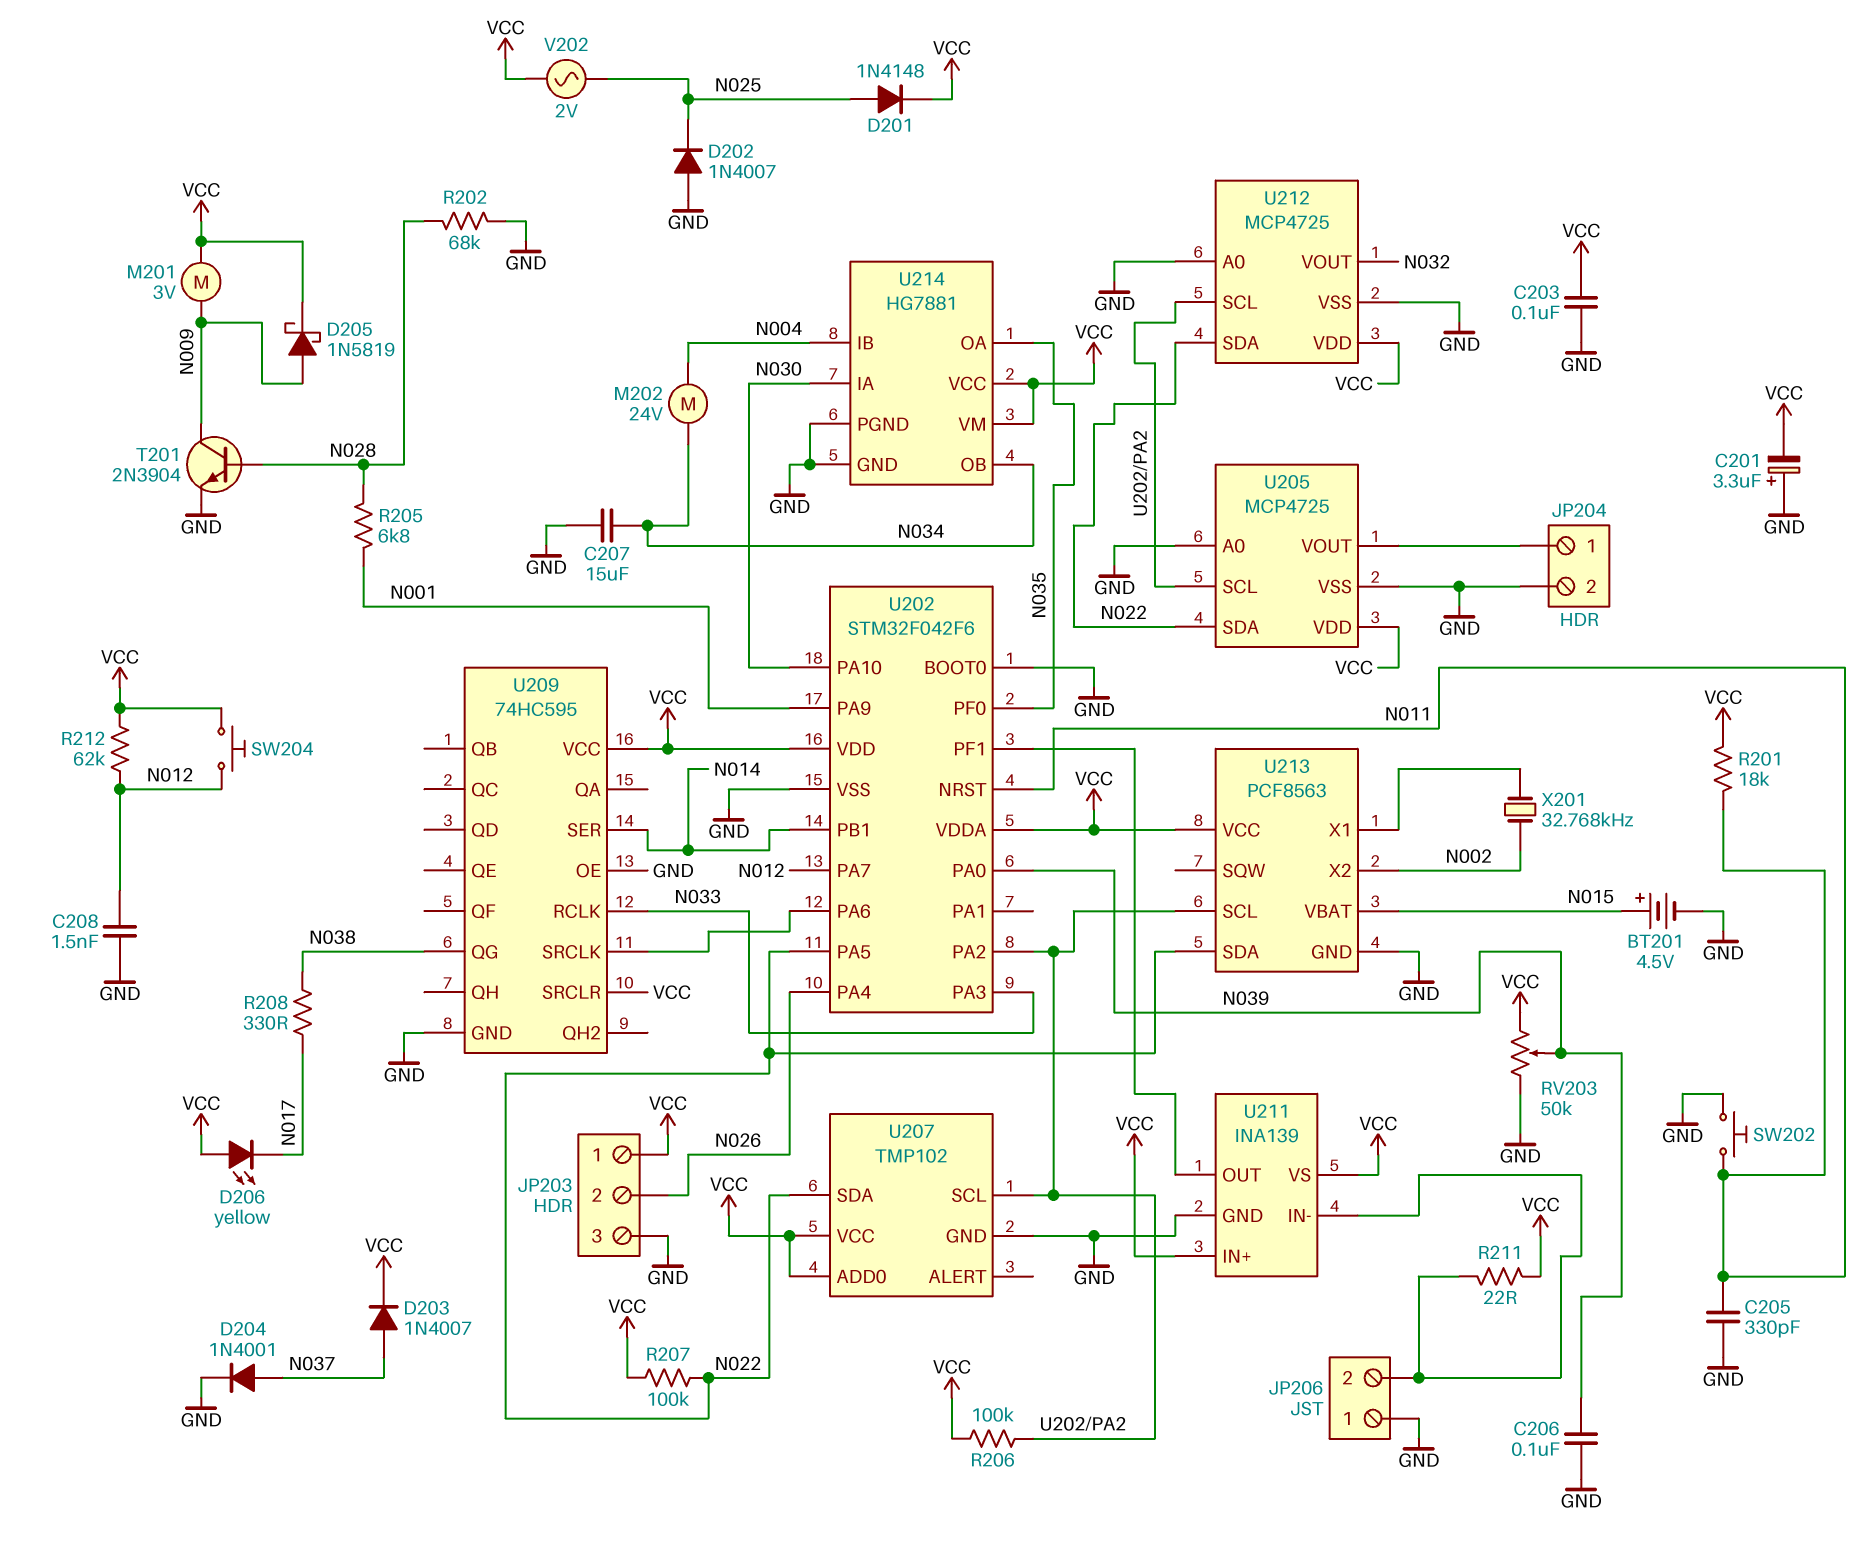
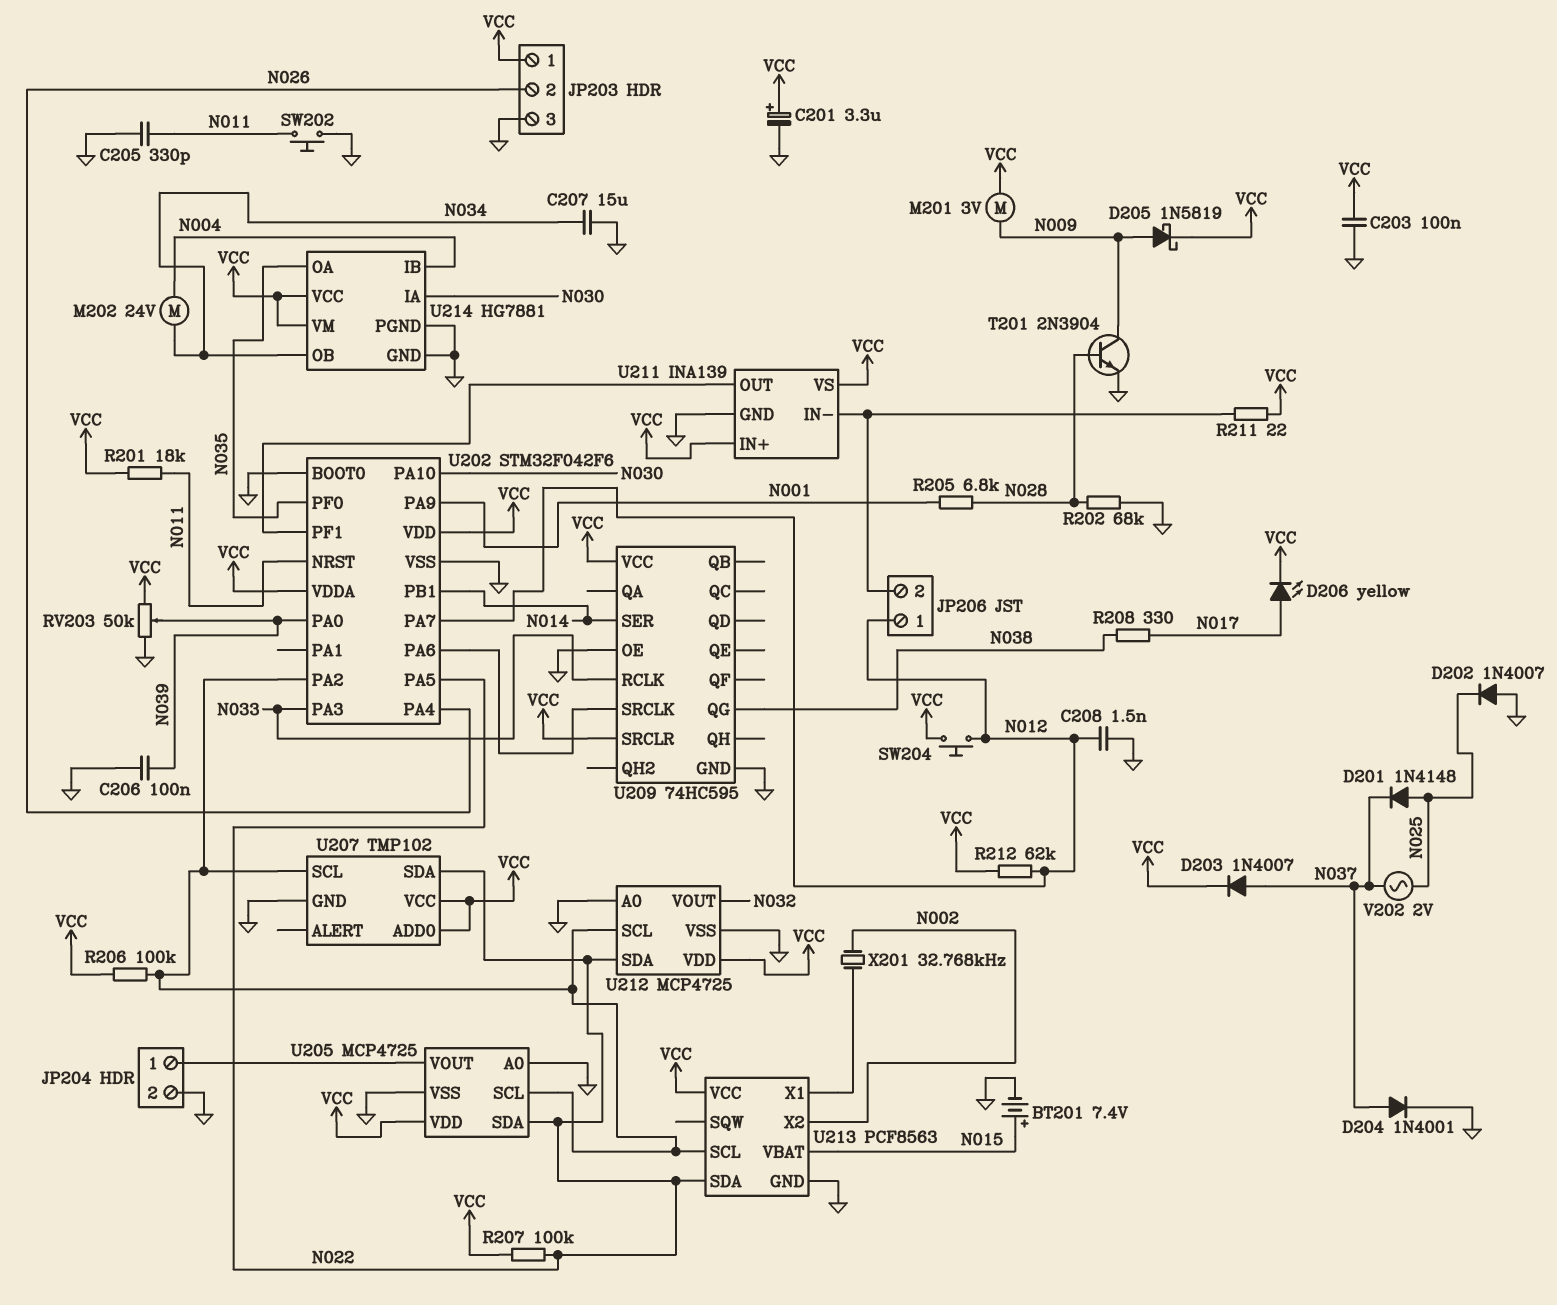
BT201: 4.5V (plus N015, minus GND) -> 7.4V (plus N015, minus GND)
C201: 3.3uF (plus GND, minus VCC) -> 3.3uF (plus VCC, minus GND)
D201: diode 1N4148 (A N025, K VCC) -> diode 1N4148 (A N025, K N037)
D206: LED yellow (A VCC, K N017) -> LED yellow (A N017, K VCC)
JP206 pin 1: GND -> N012
V202: AC 2V (N025, VCC) -> AC 2V (N025, N037)

